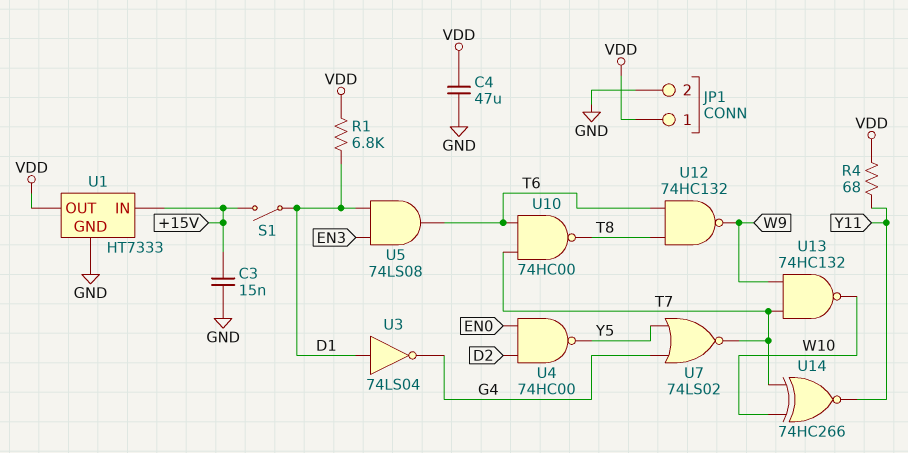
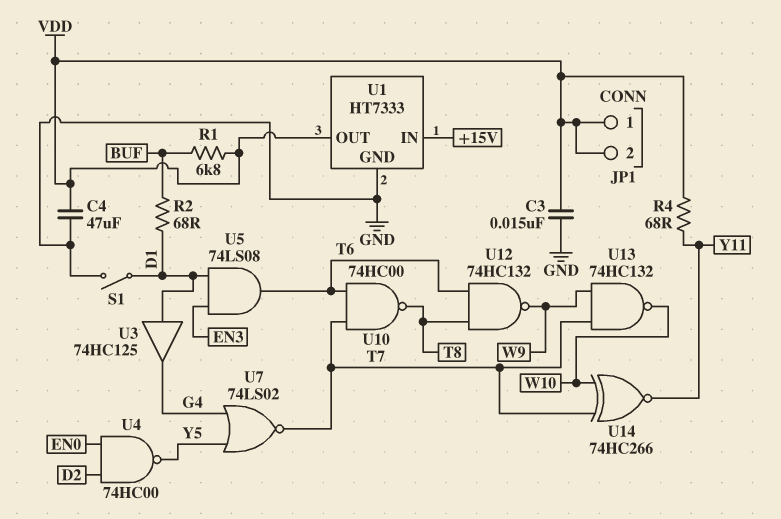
C3: 15nF (+15V, GND) -> 15nF (GND, VDD)
JP1 pin 2: GND -> VDD
R1: 6.8k (D1, VDD) -> 6.8k (BUF, VDD)
R2: none -> 68 (BUF, D1)
S1: switch (+15V, D1) -> switch (D1, GND)
U3: NOT 74LS04 (in D1, out G4) -> buffer 74HC125 (in D1, out G4)

